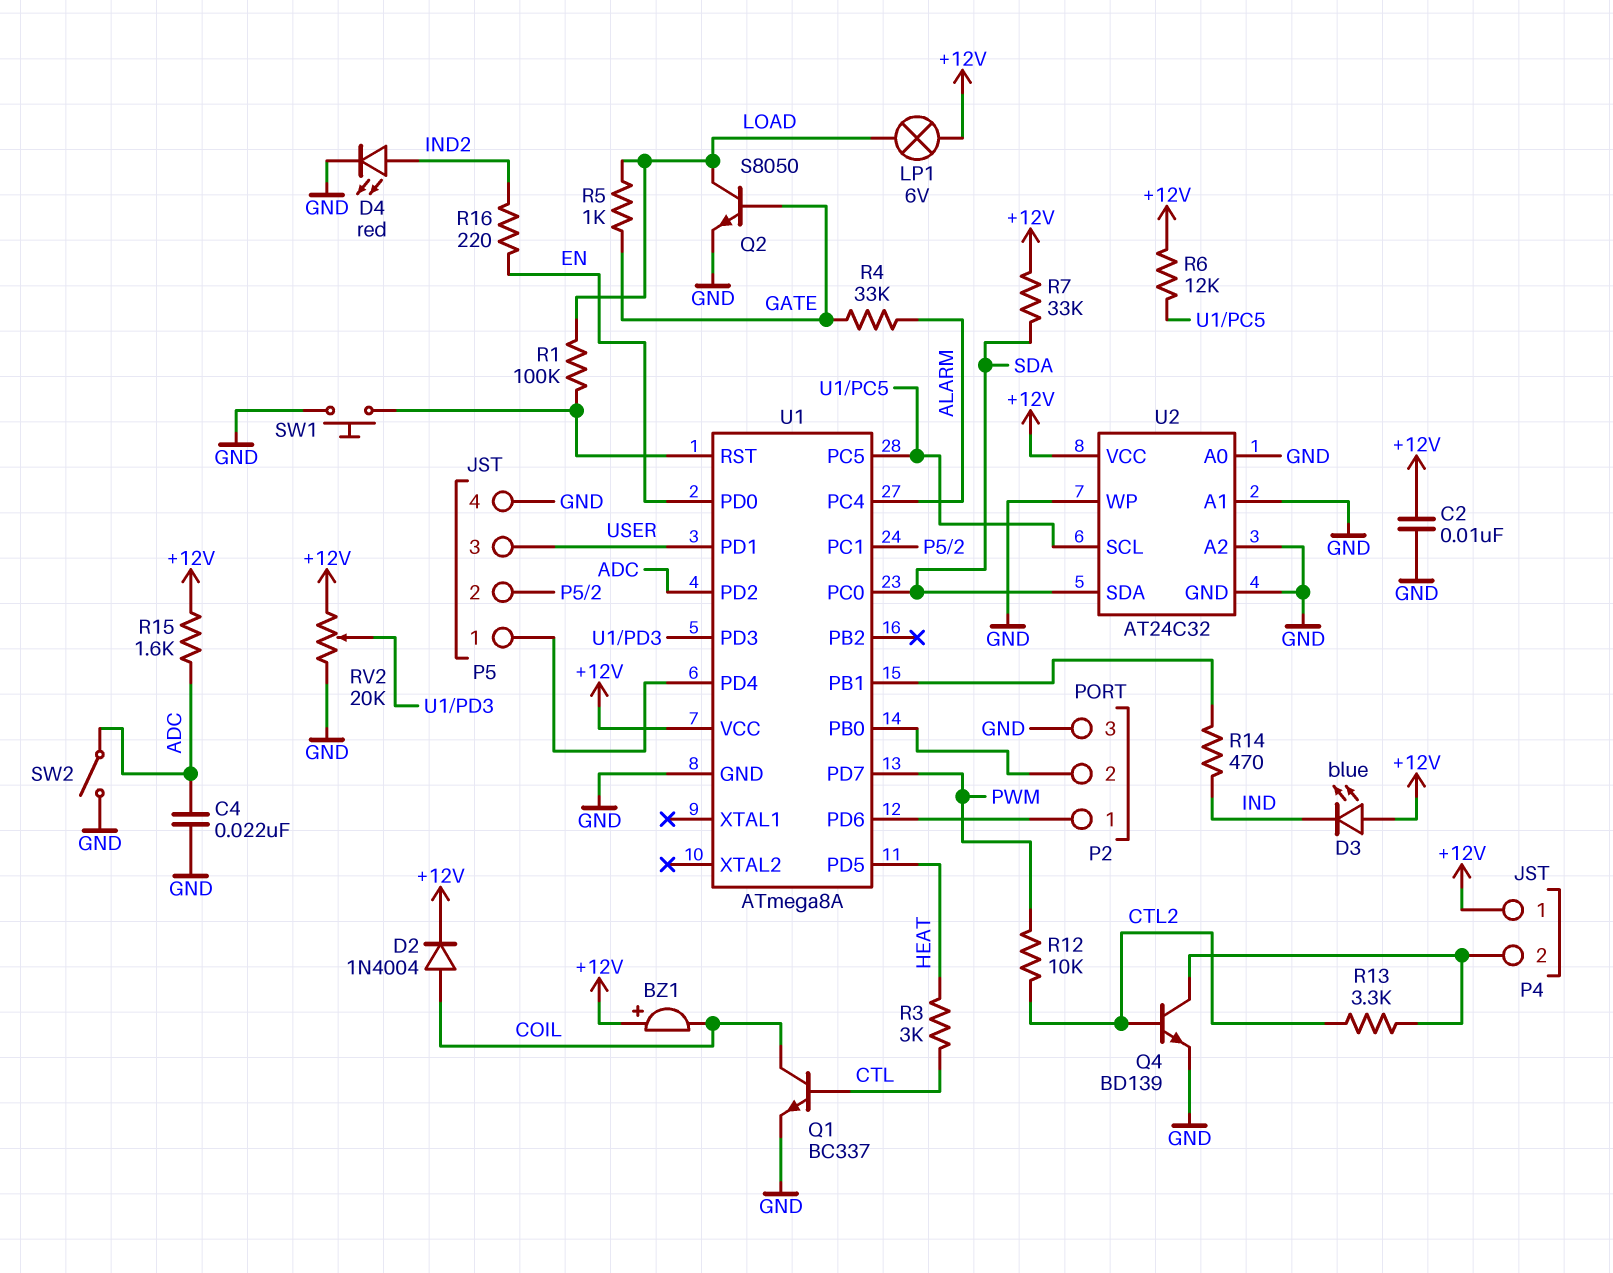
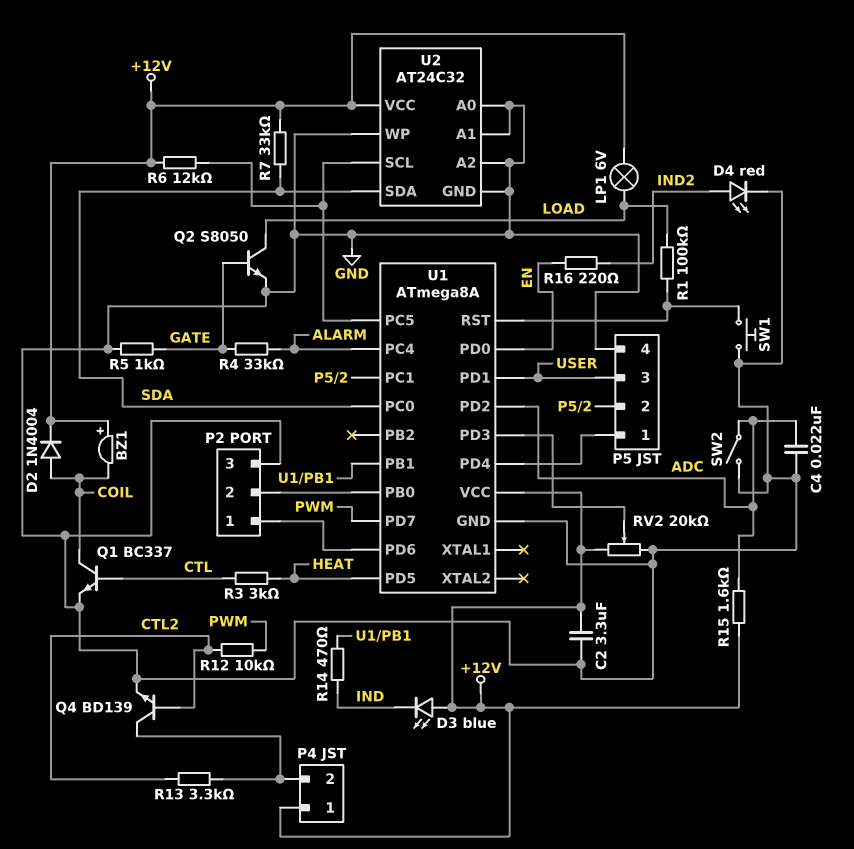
C2: 10nF (+12V, GND) -> 3.3uF (+12V, GND)
R5: 1k (GATE, LOAD) -> 1k (GATE, GND)

